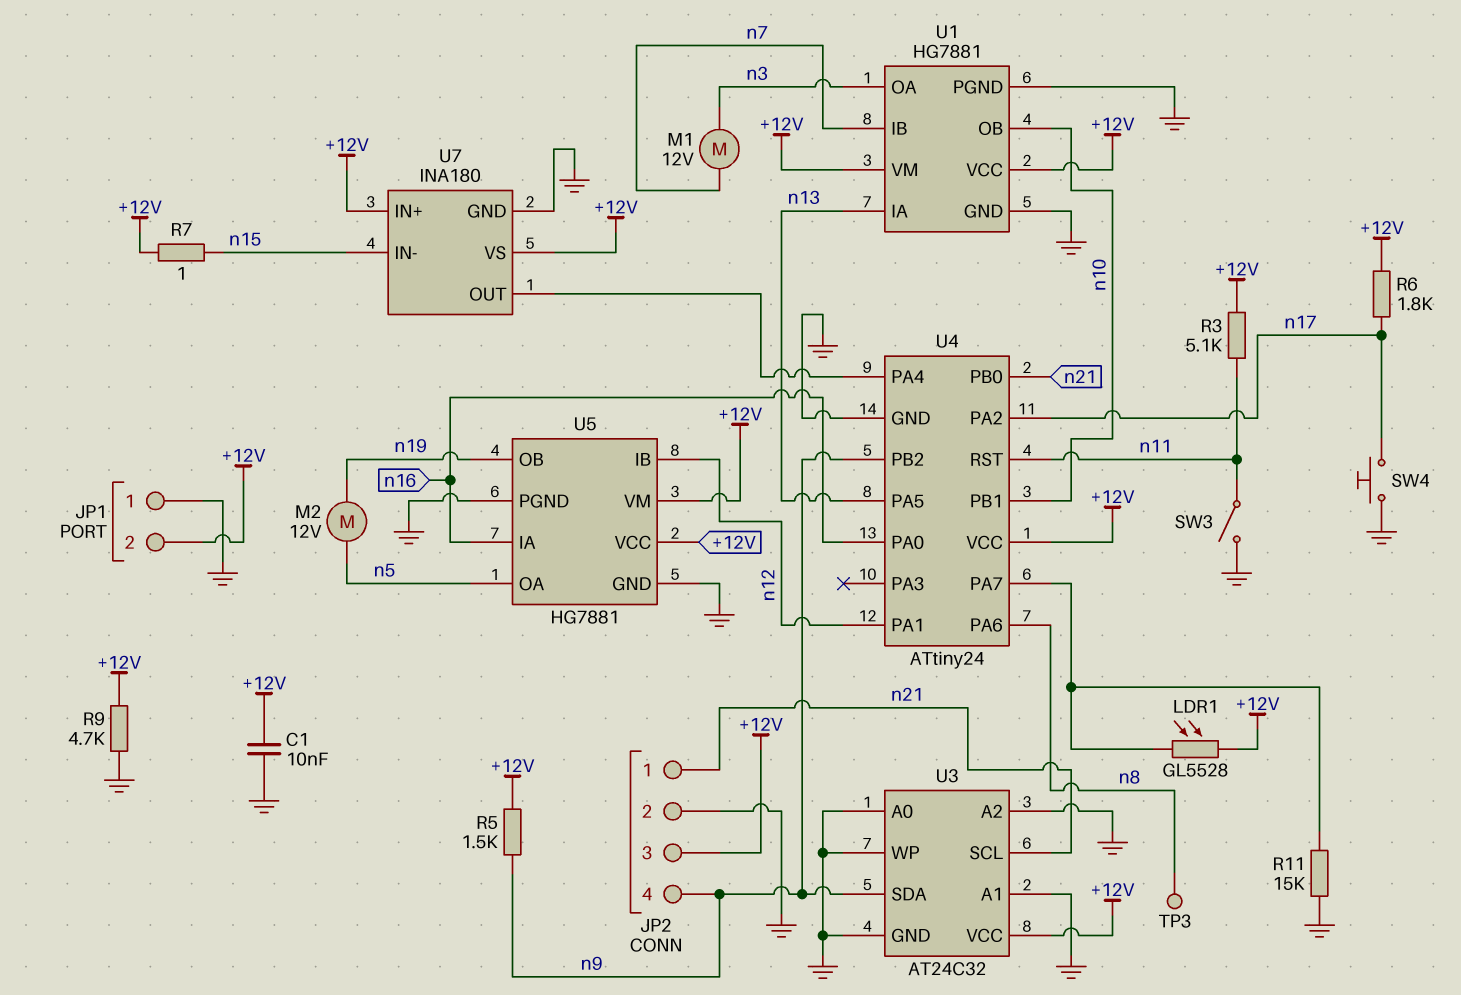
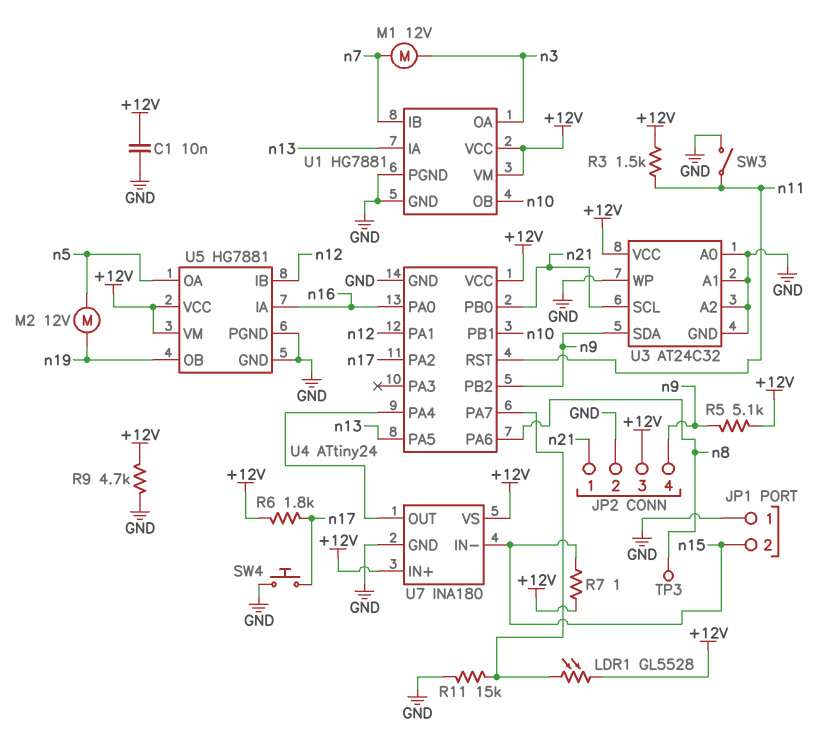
JP1 pin 2: +12V -> n15
R3: 5.1k (+12V, n11) -> 1.5k (+12V, n11)
R5: 1.5k (+12V, n9) -> 5.1k (+12V, n9)

